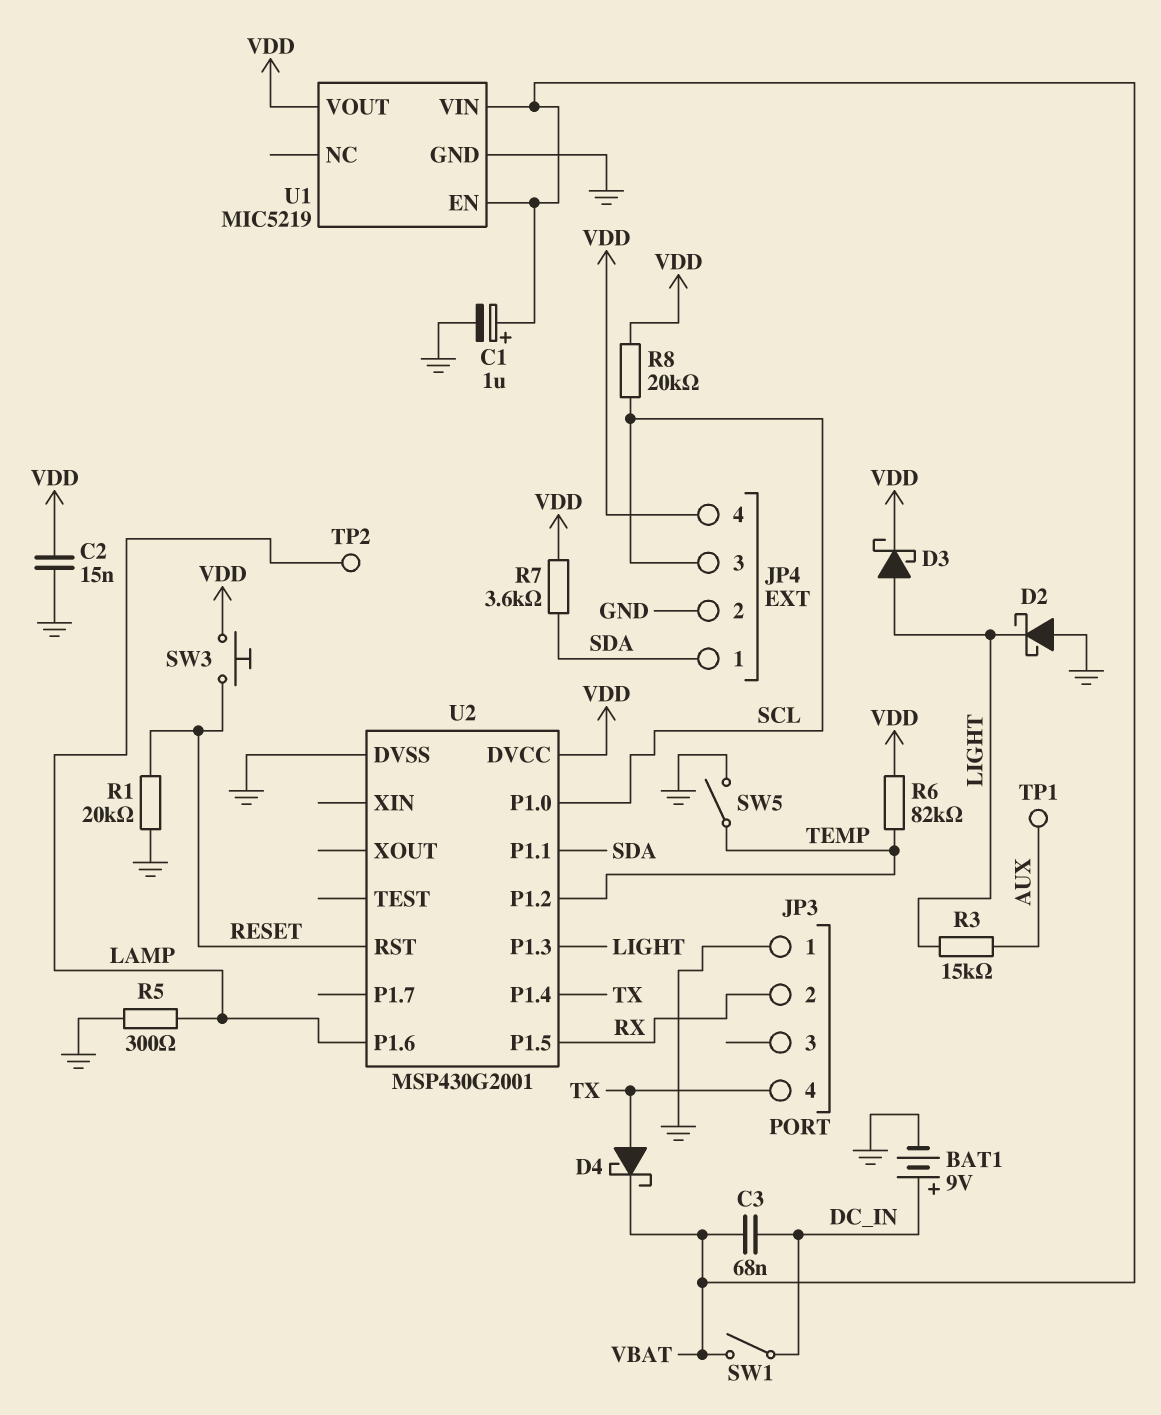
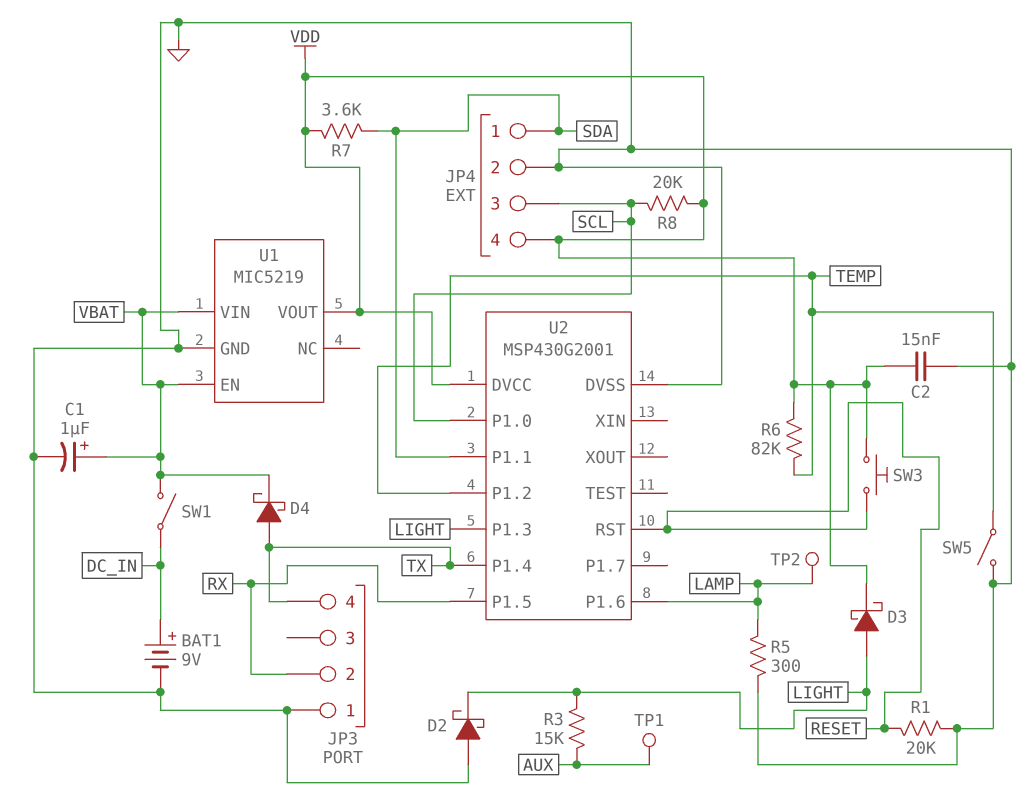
C3: 68nF (DC_IN, VBAT) -> none

